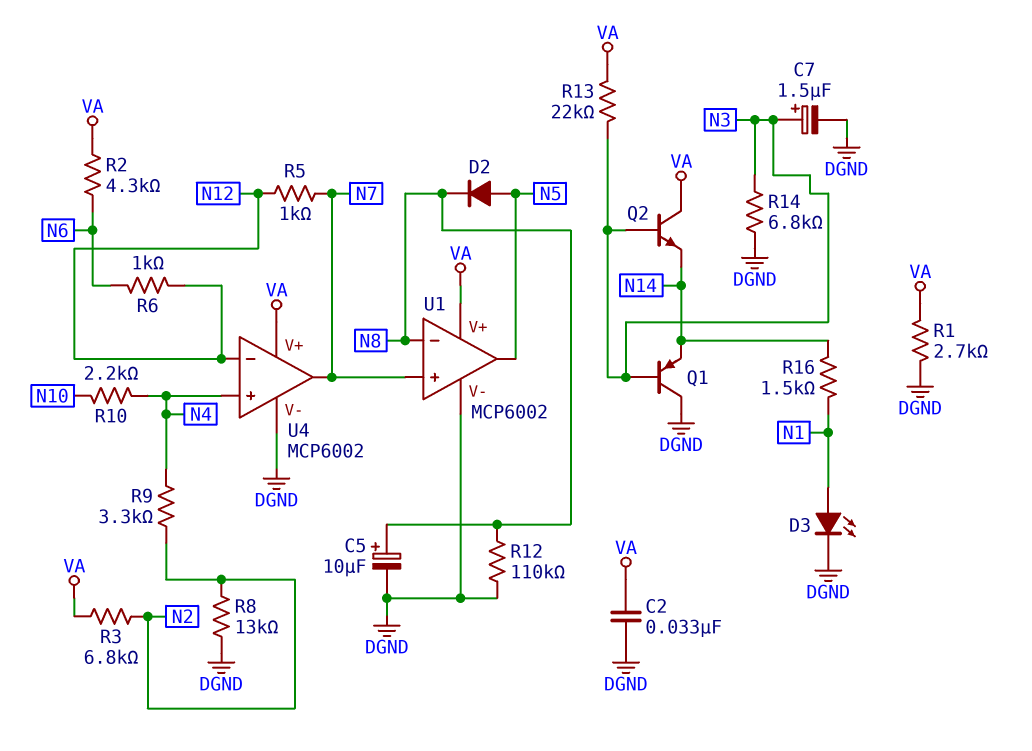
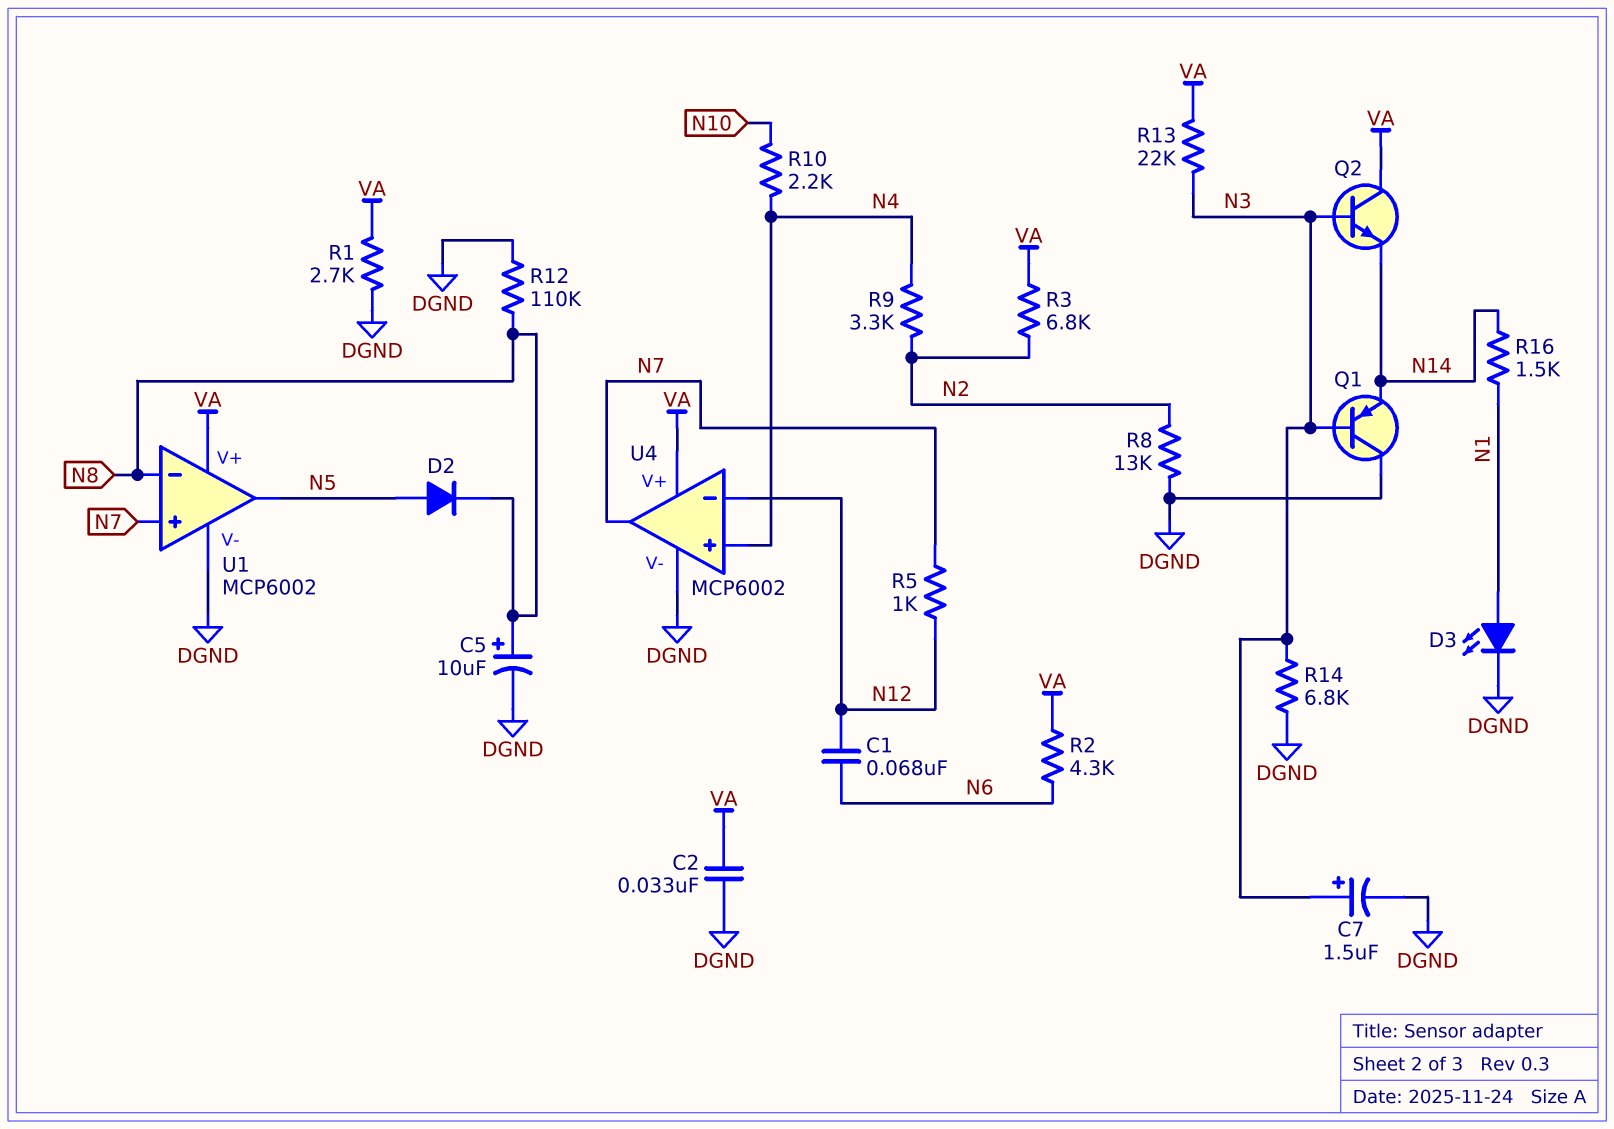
C1: none -> 68nF (N6, N12)
R6: 1k (N6, N12) -> none

